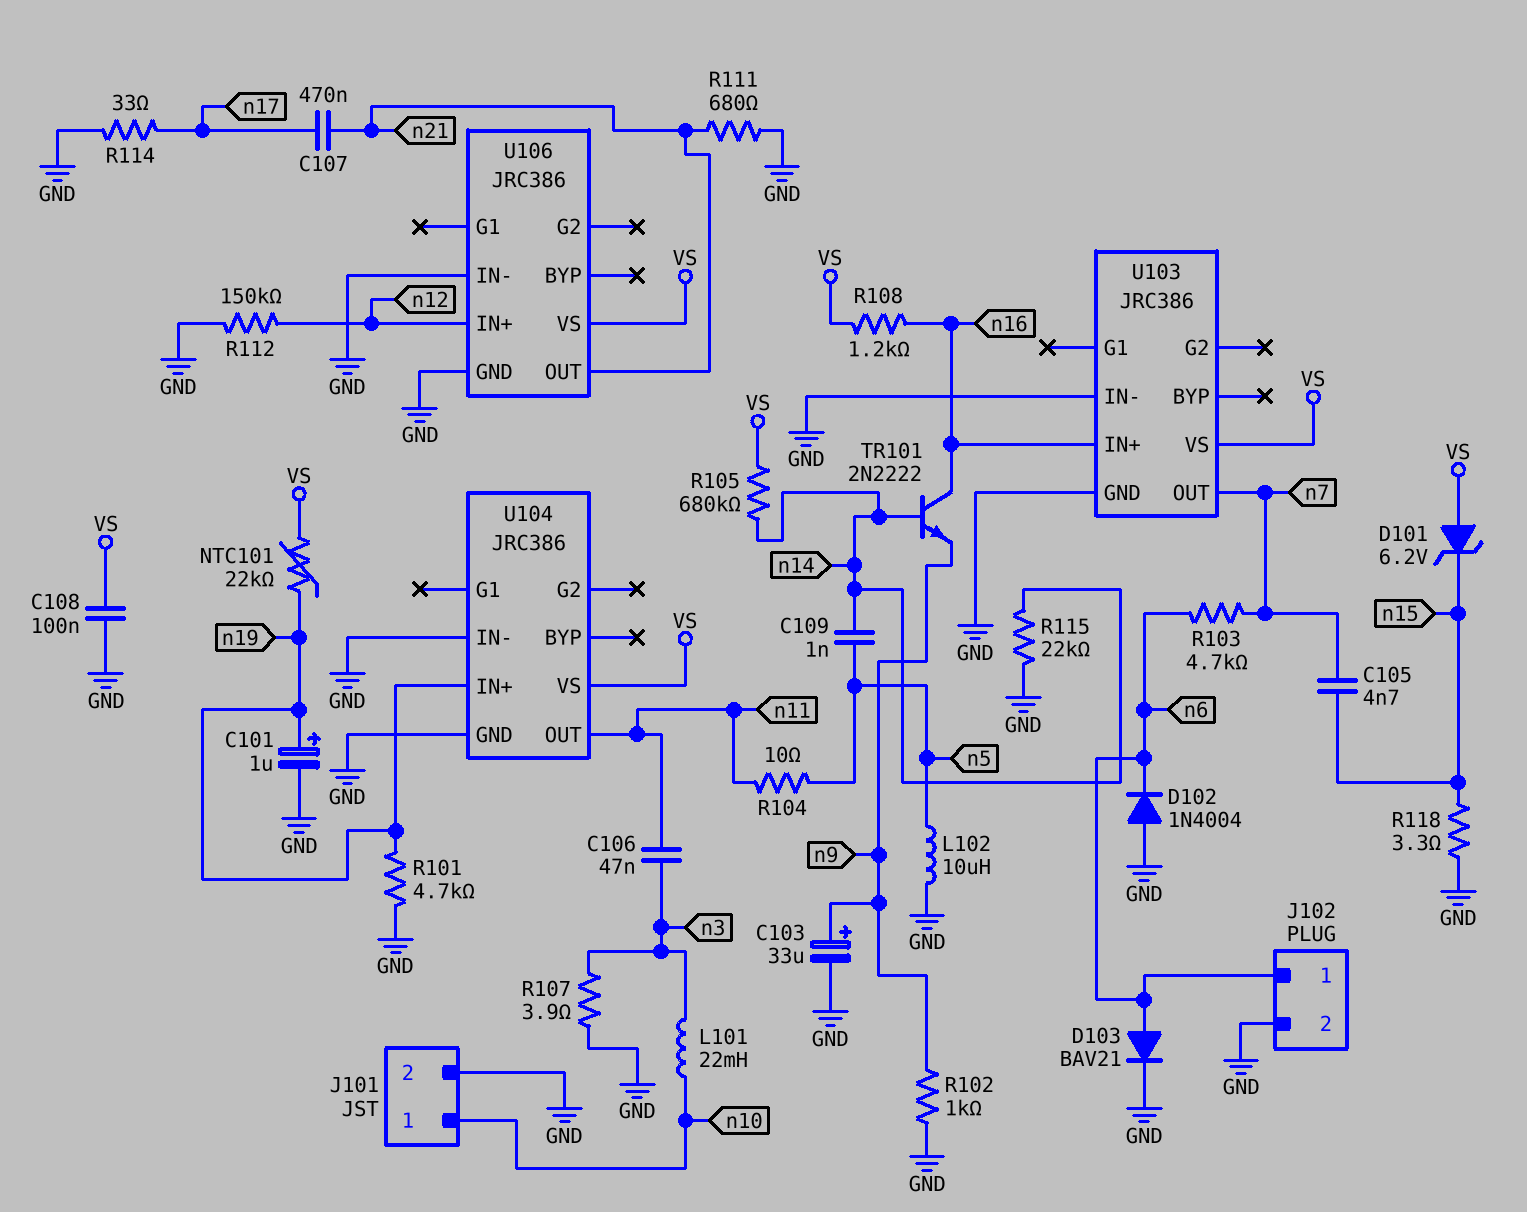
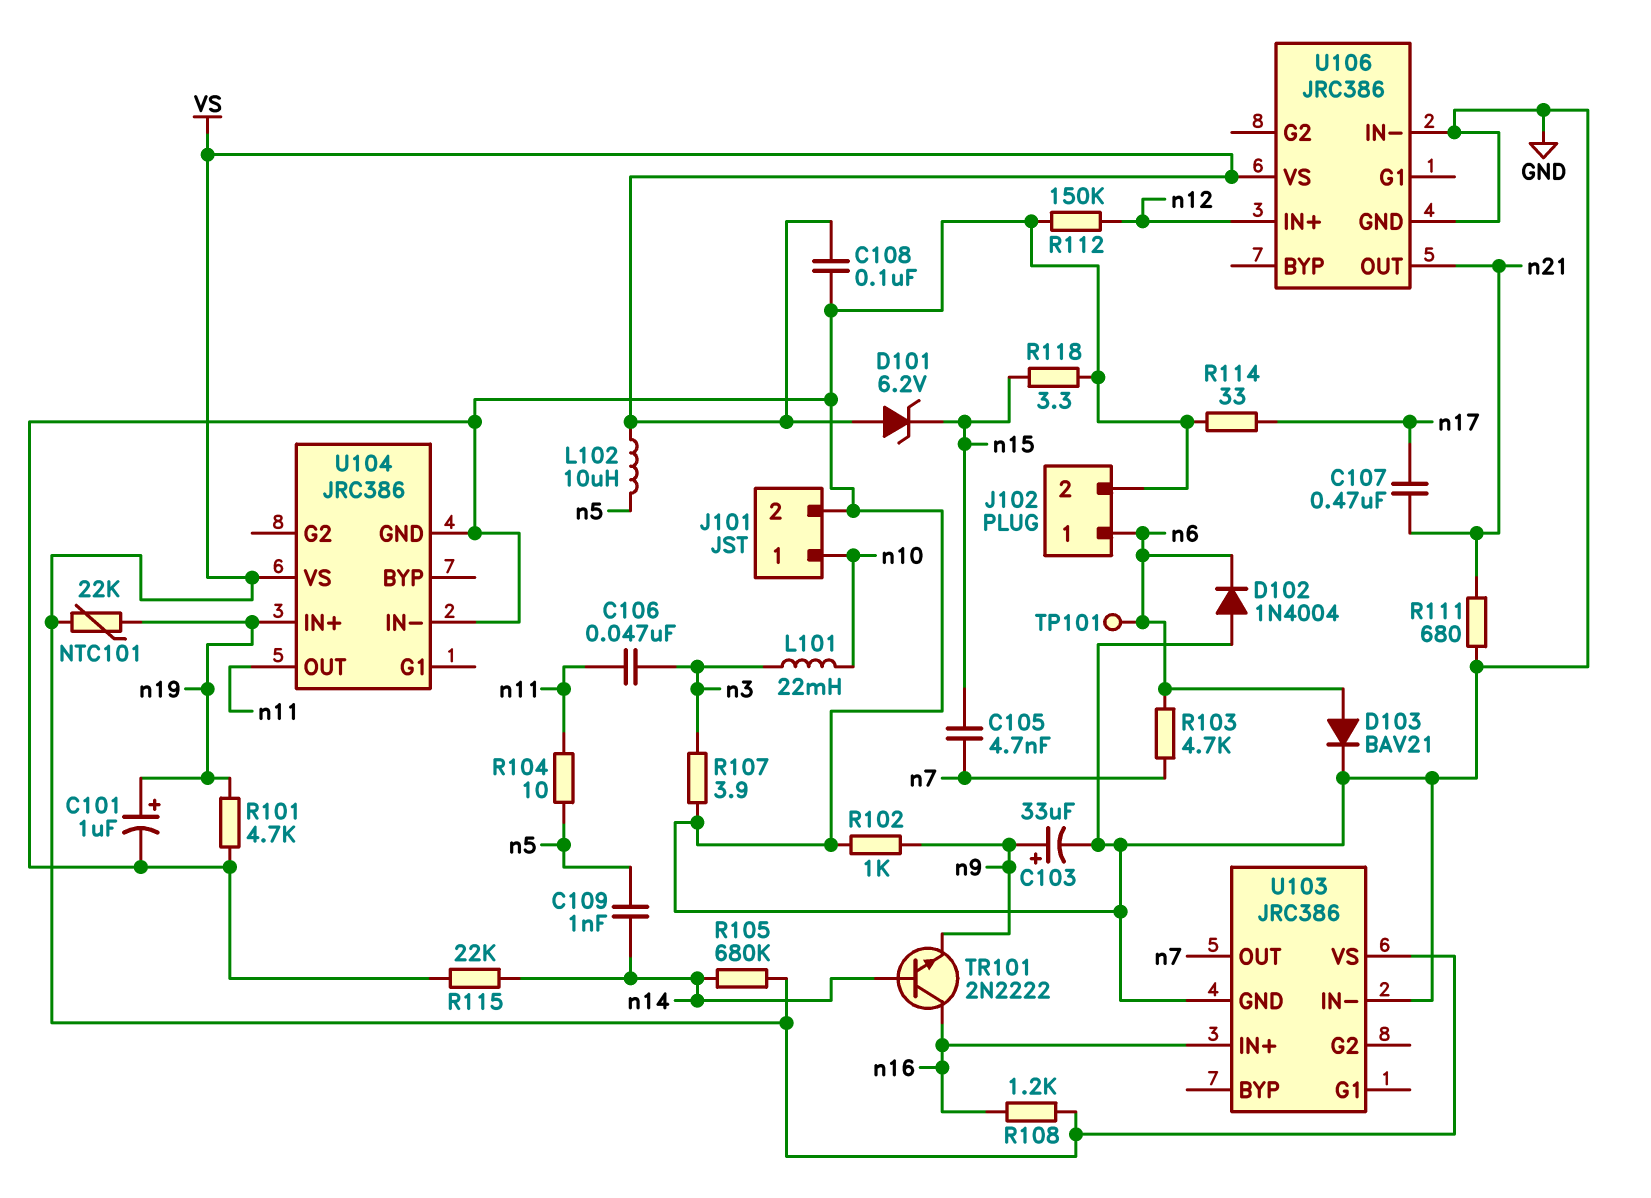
L102: 10uH (GND, n5) -> 10uH (VS, n5)
TP101: none -> test point (n6)

